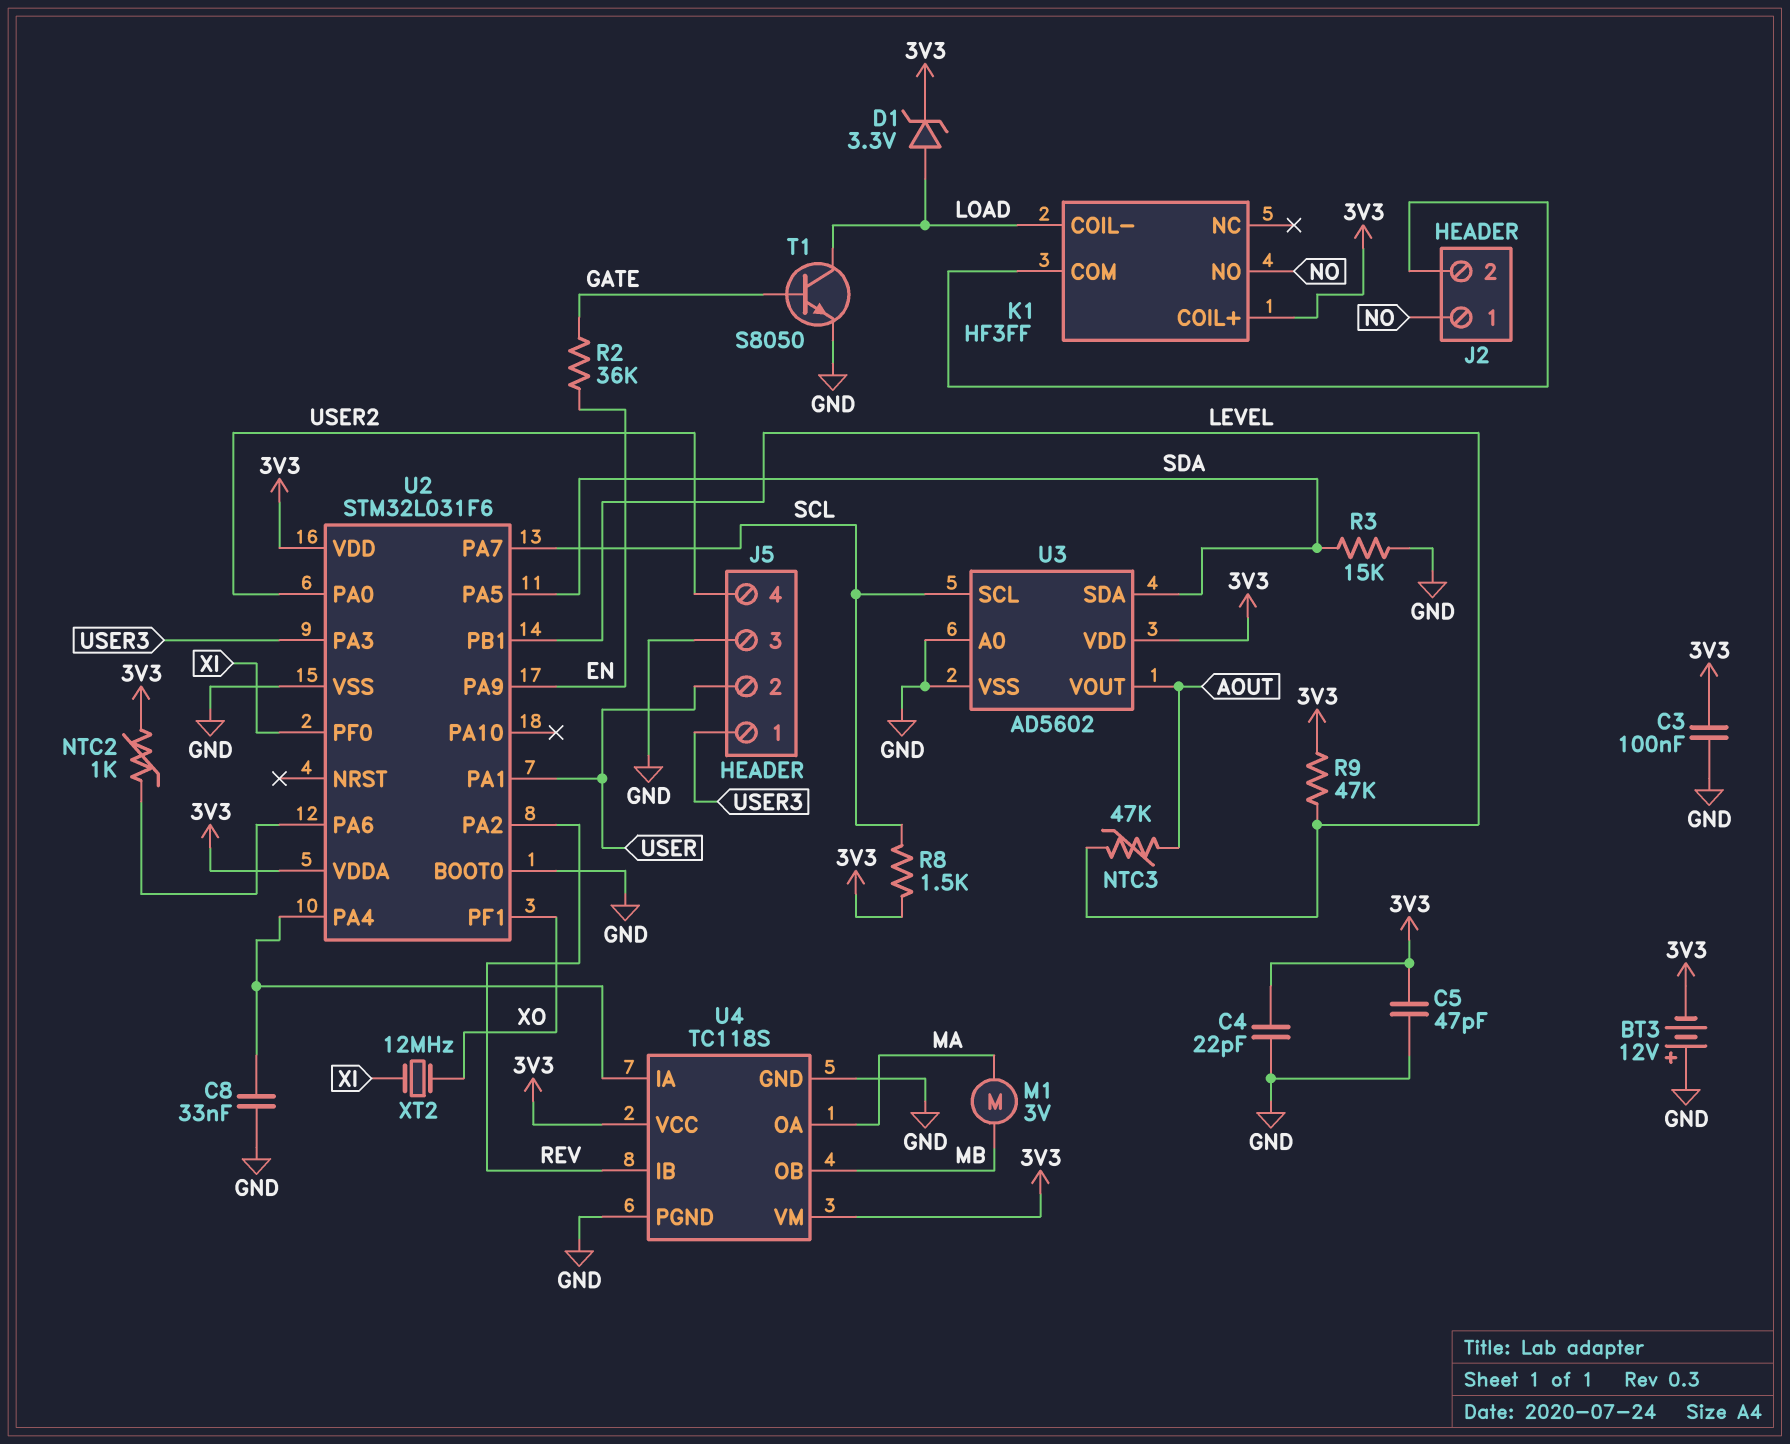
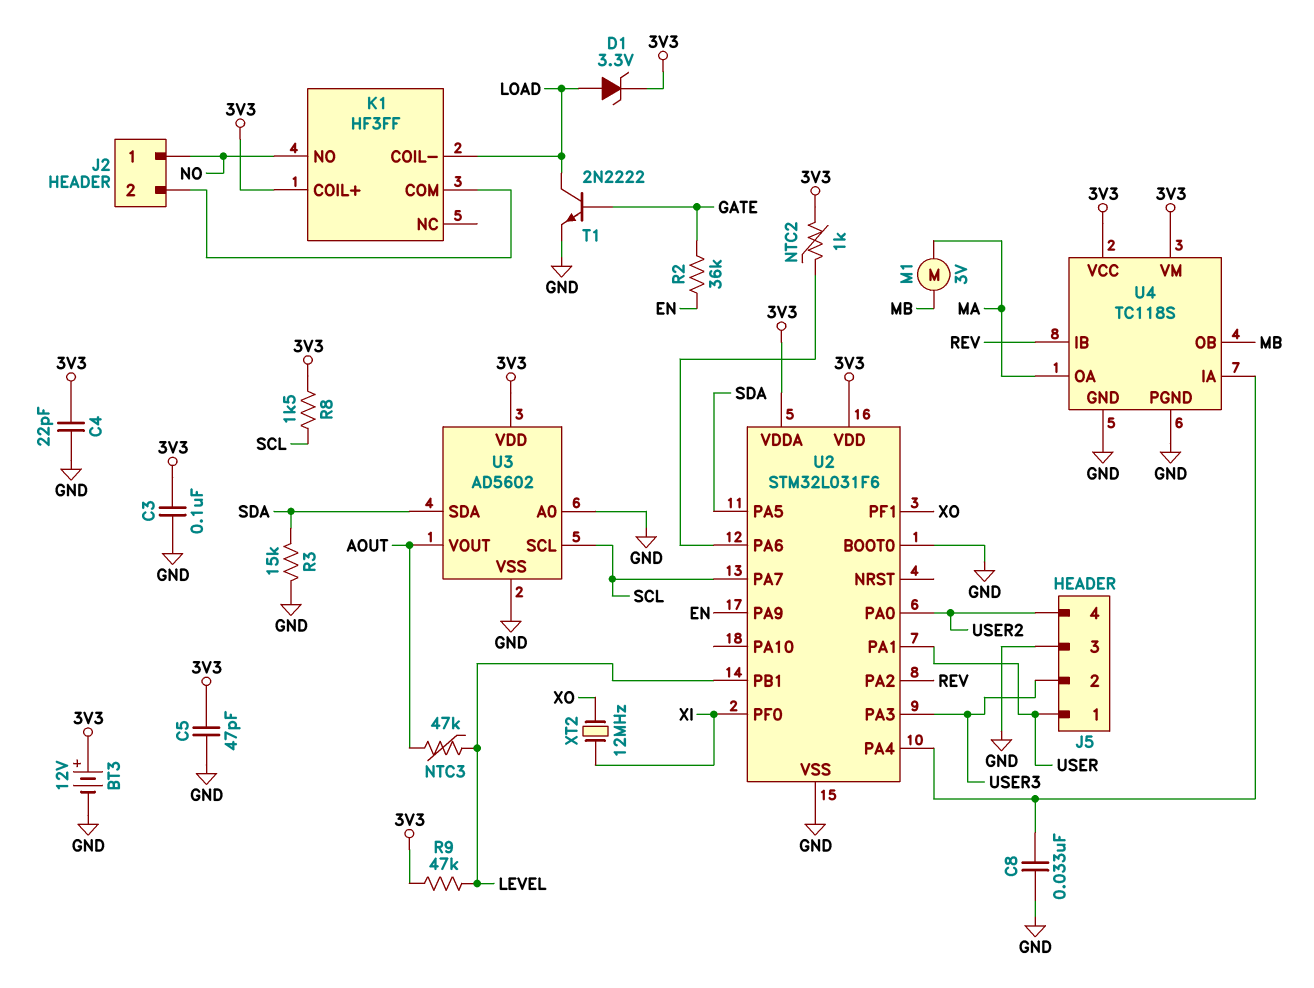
BT3: 12V (plus GND, minus 3V3) -> 12V (plus 3V3, minus GND)
J5 pin 1: USER3 -> USER
J5 pin 2: USER -> USER3
T1: NPN S8050 (B GATE, C LOAD, E GND) -> NPN 2N2222 (B GATE, C LOAD, E GND)

